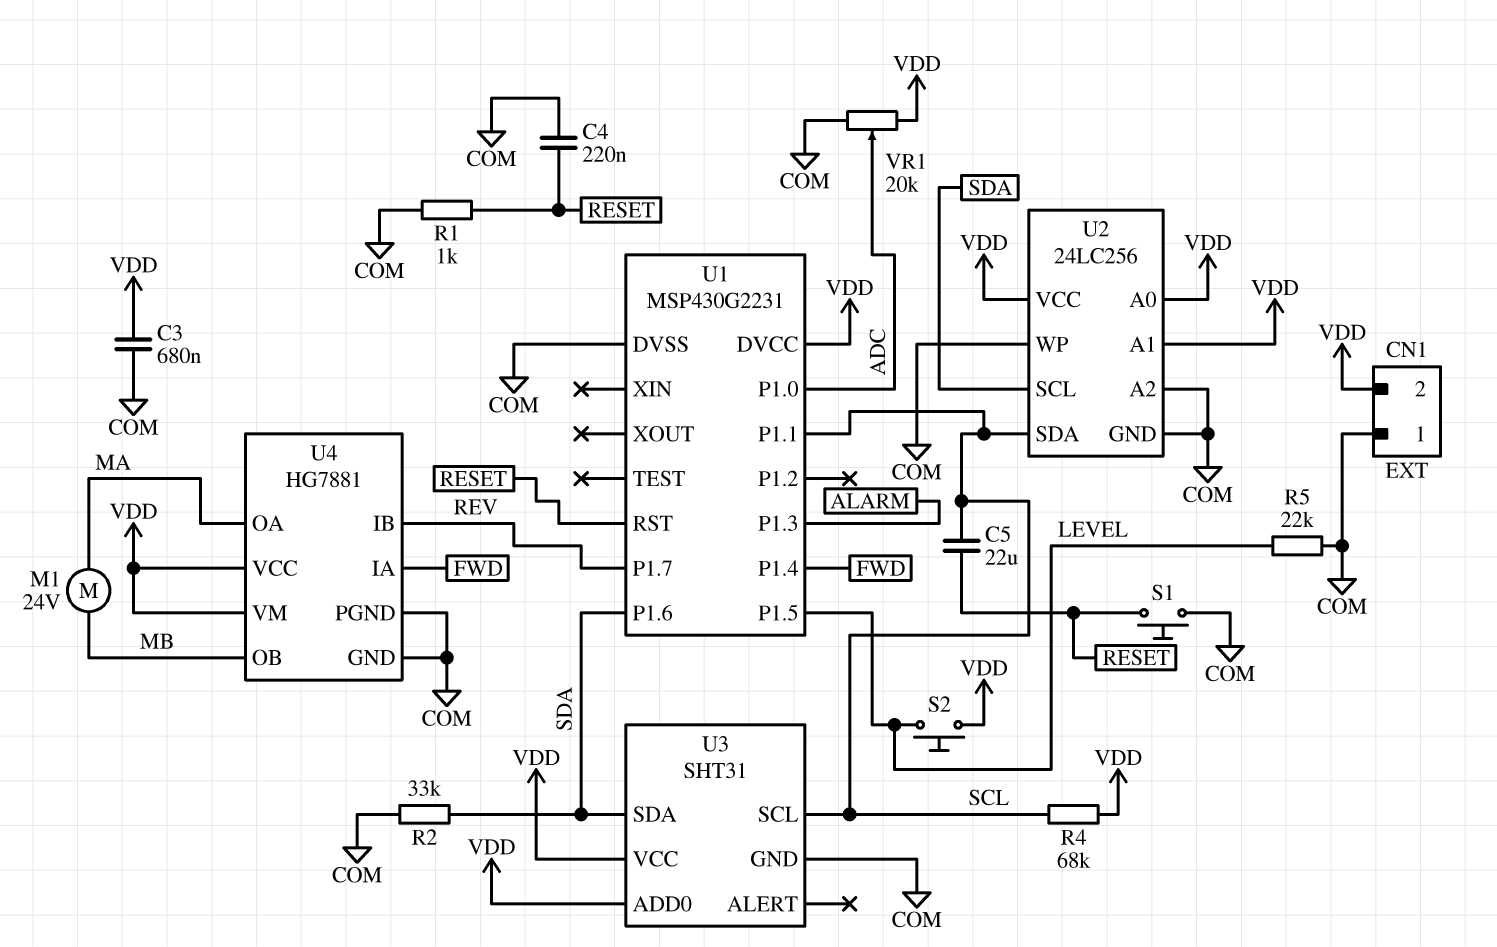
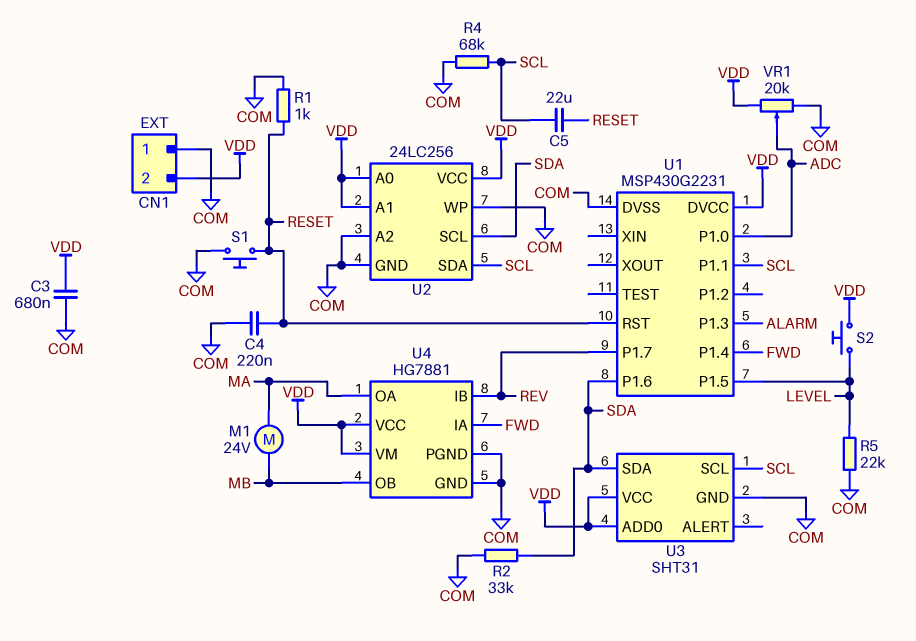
R4: 68k (SCL, VDD) -> 68k (COM, SCL)

